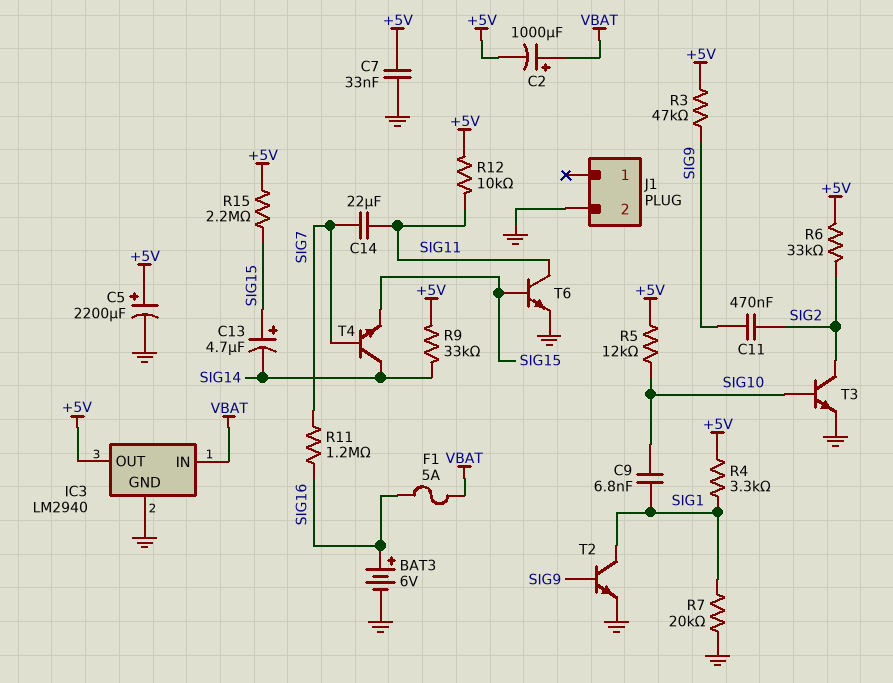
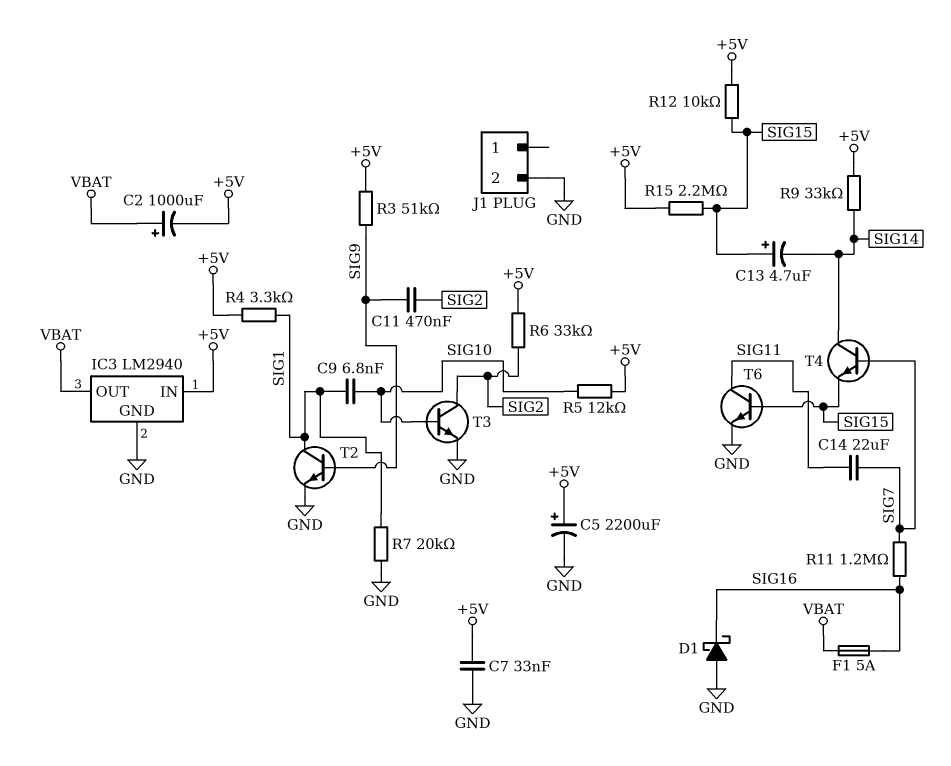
BAT3: 6V (plus SIG16, minus GND) -> none
D1: none -> schottky (A GND, K SIG16)
IC3 pin IN: VBAT -> +5V
IC3 pin OUT: +5V -> VBAT
R3: 47k (+5V, SIG9) -> 51k (+5V, SIG9)
R12: 10k (+5V, SIG11) -> 10k (+5V, SIG15)

